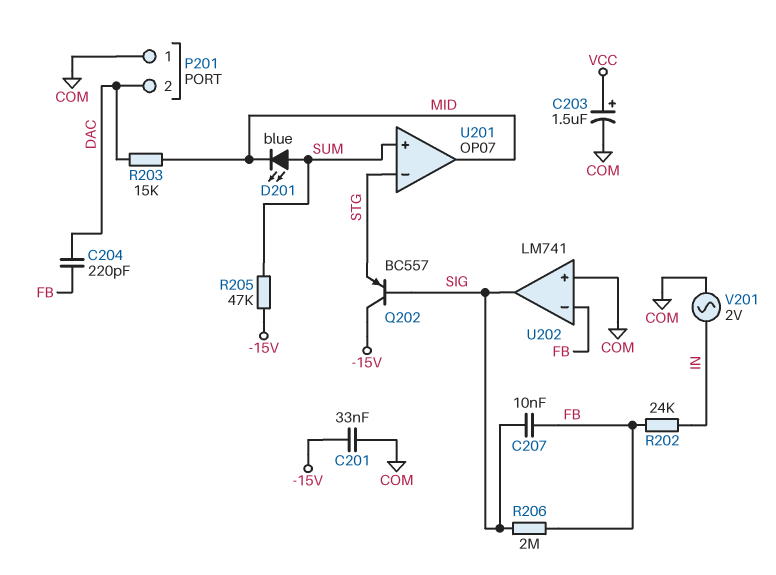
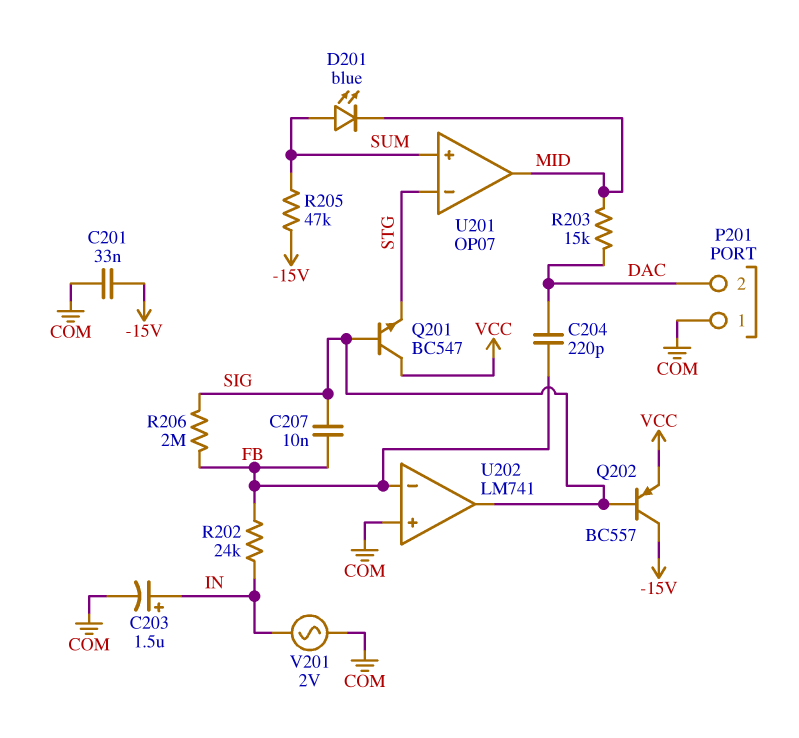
C203: 1.5uF (plus VCC, minus COM) -> 1.5uF (plus IN, minus COM)
Q201: none -> NPN BC547 (B SIG, C VCC, E STG)
Q202: PNP BC557 (B SIG, C -15V, E STG) -> PNP BC557 (B SIG, C -15V, E VCC)

